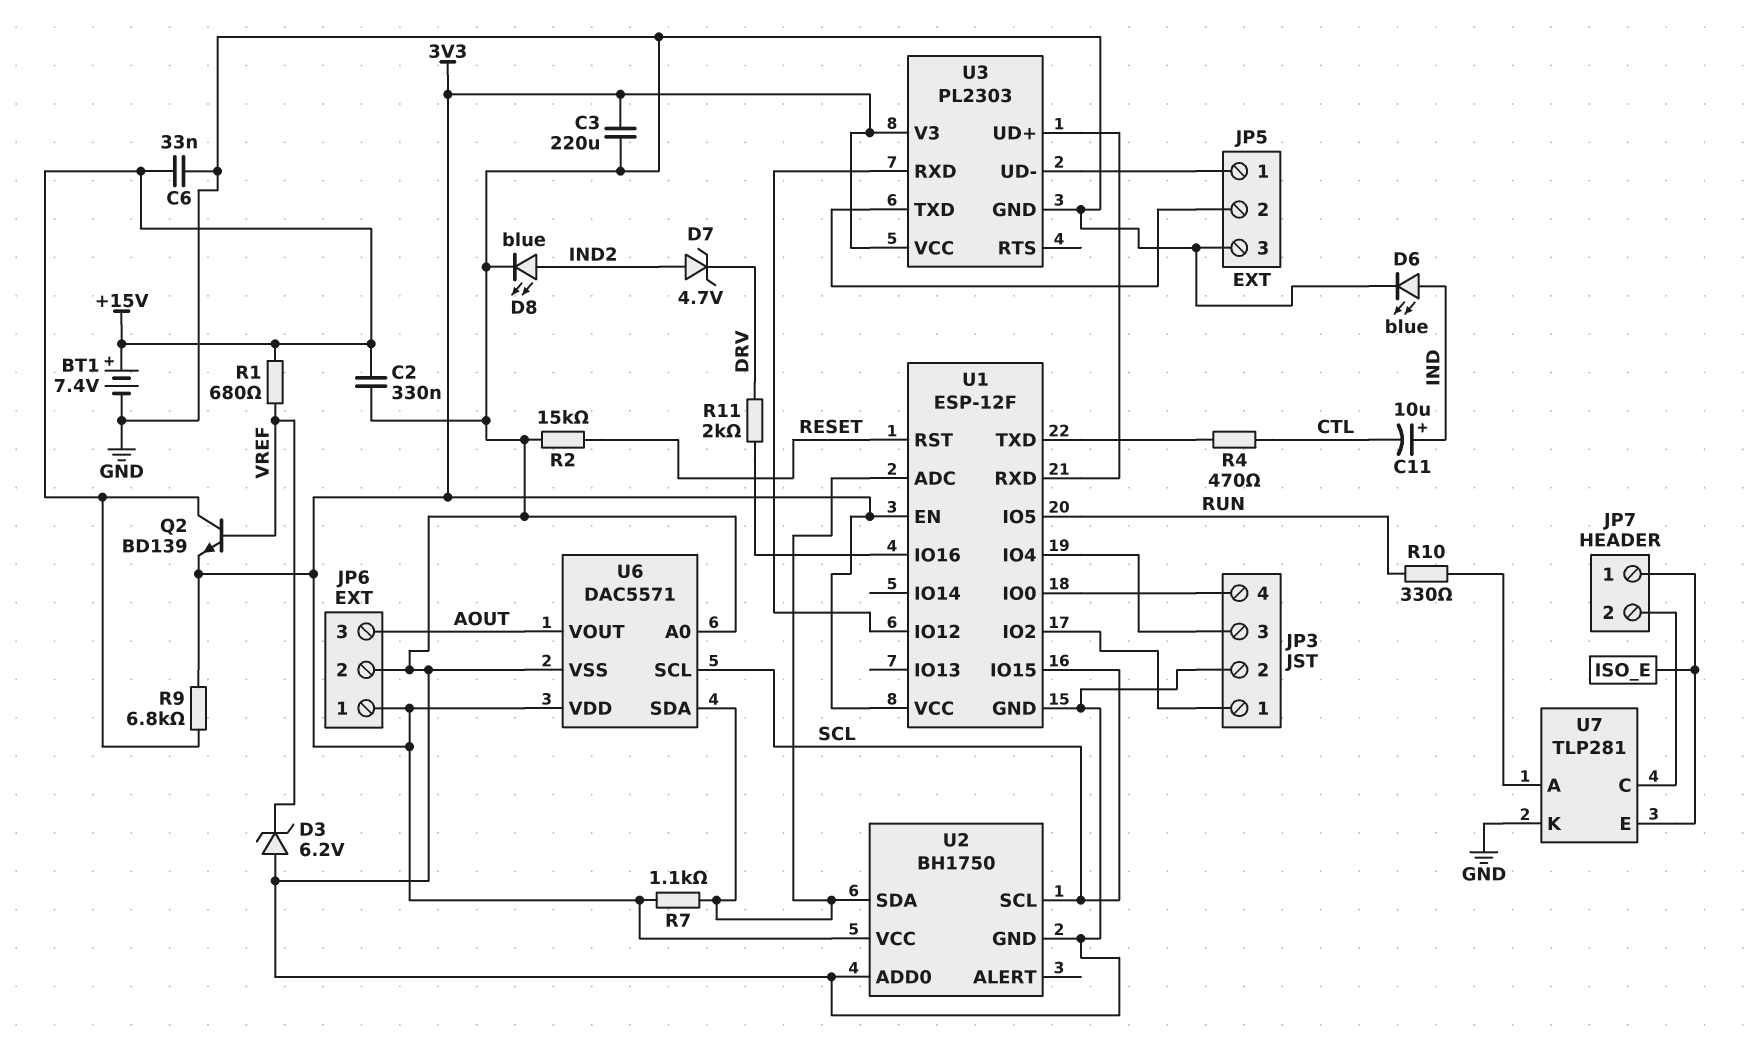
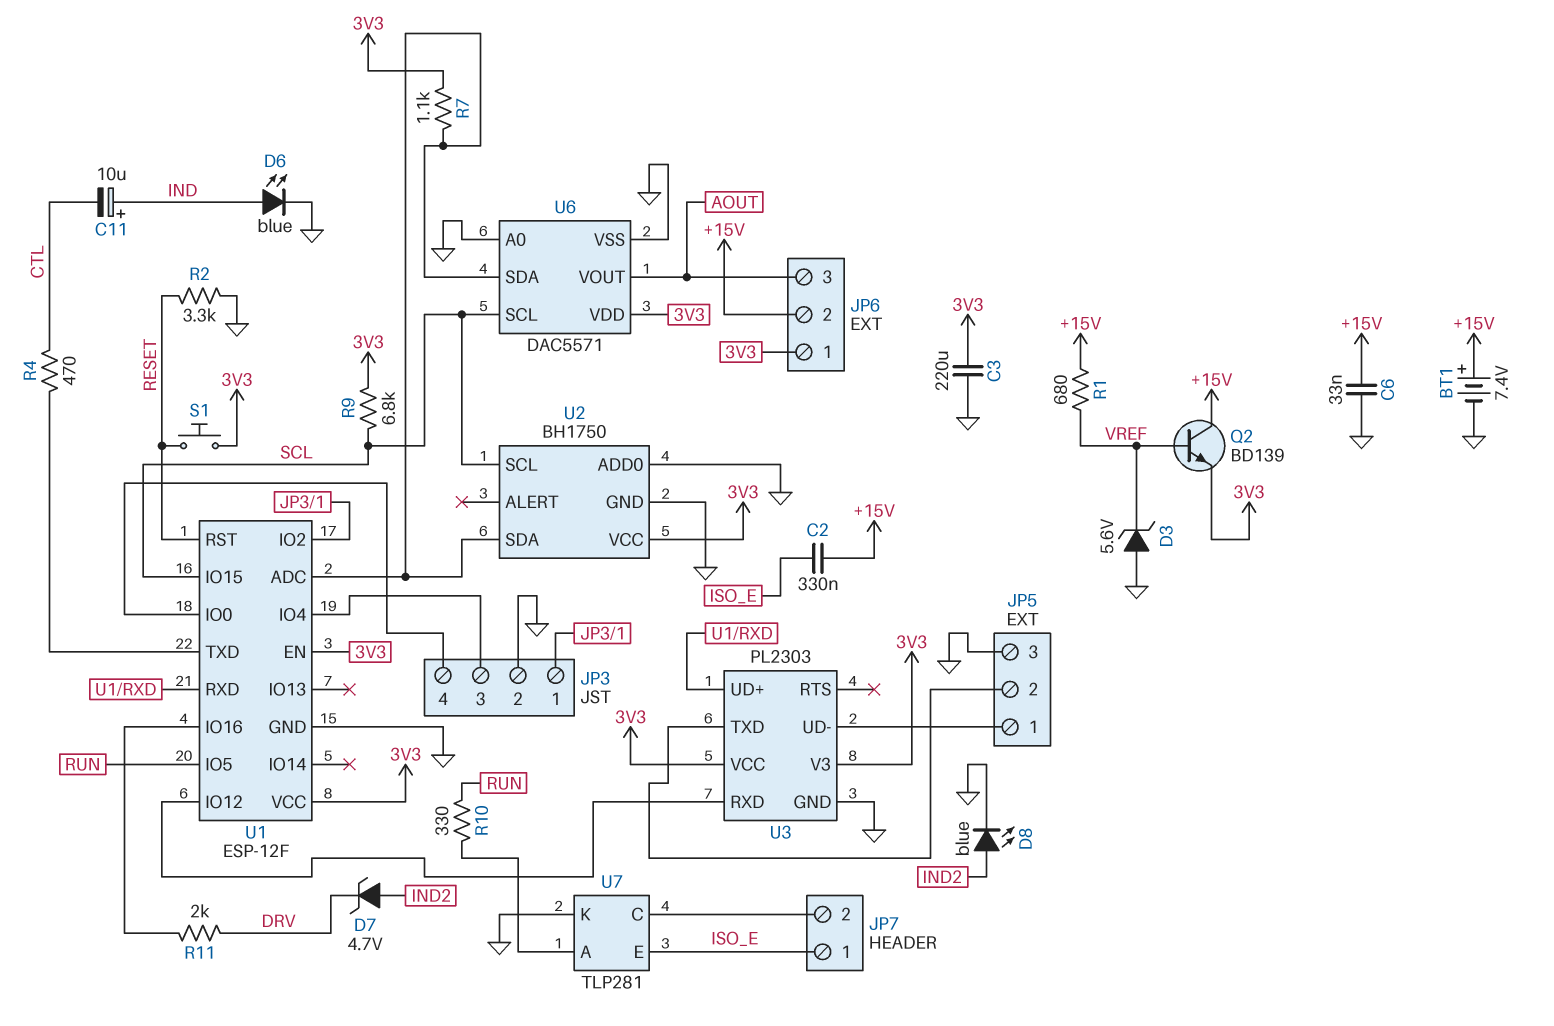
C2: 330nF (+15V, GND) -> 330nF (+15V, ISO_E)
D3: zener 6.2V (A GND, K VREF) -> zener 5.6V (A GND, K VREF)
JP6 pin 2: GND -> +15V
R2: 15k (GND, RESET) -> 3.3k (GND, RESET)
R9: 6.8k (+15V, 3V3) -> 6.8k (3V3, SCL)
S1: none -> button (3V3, RESET)

